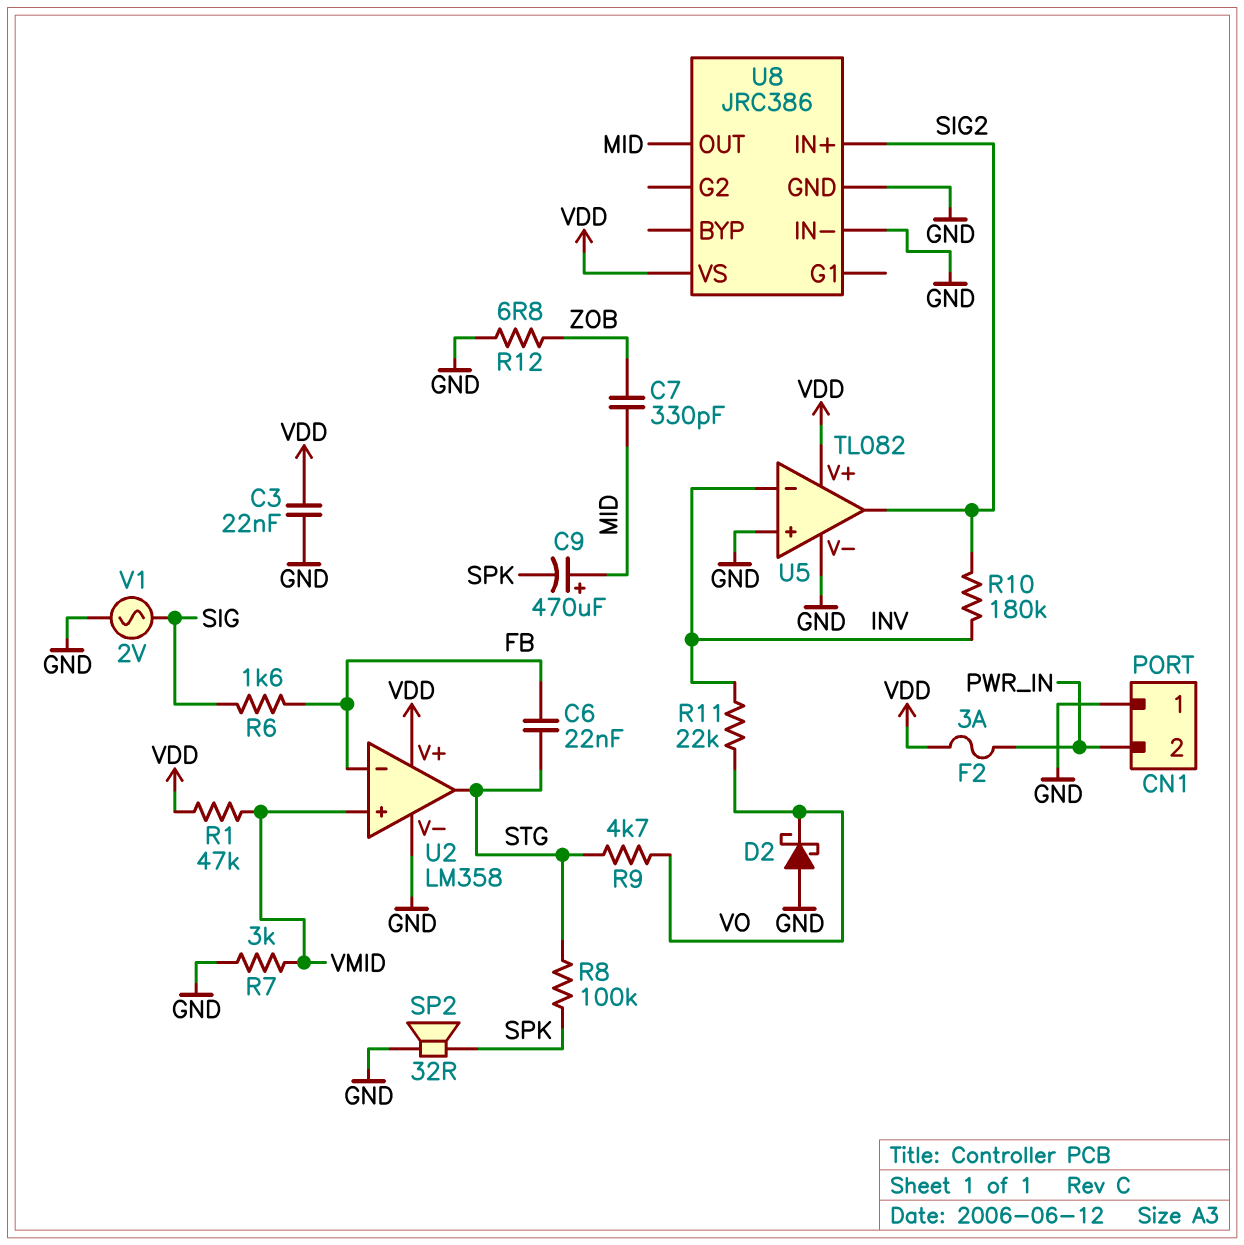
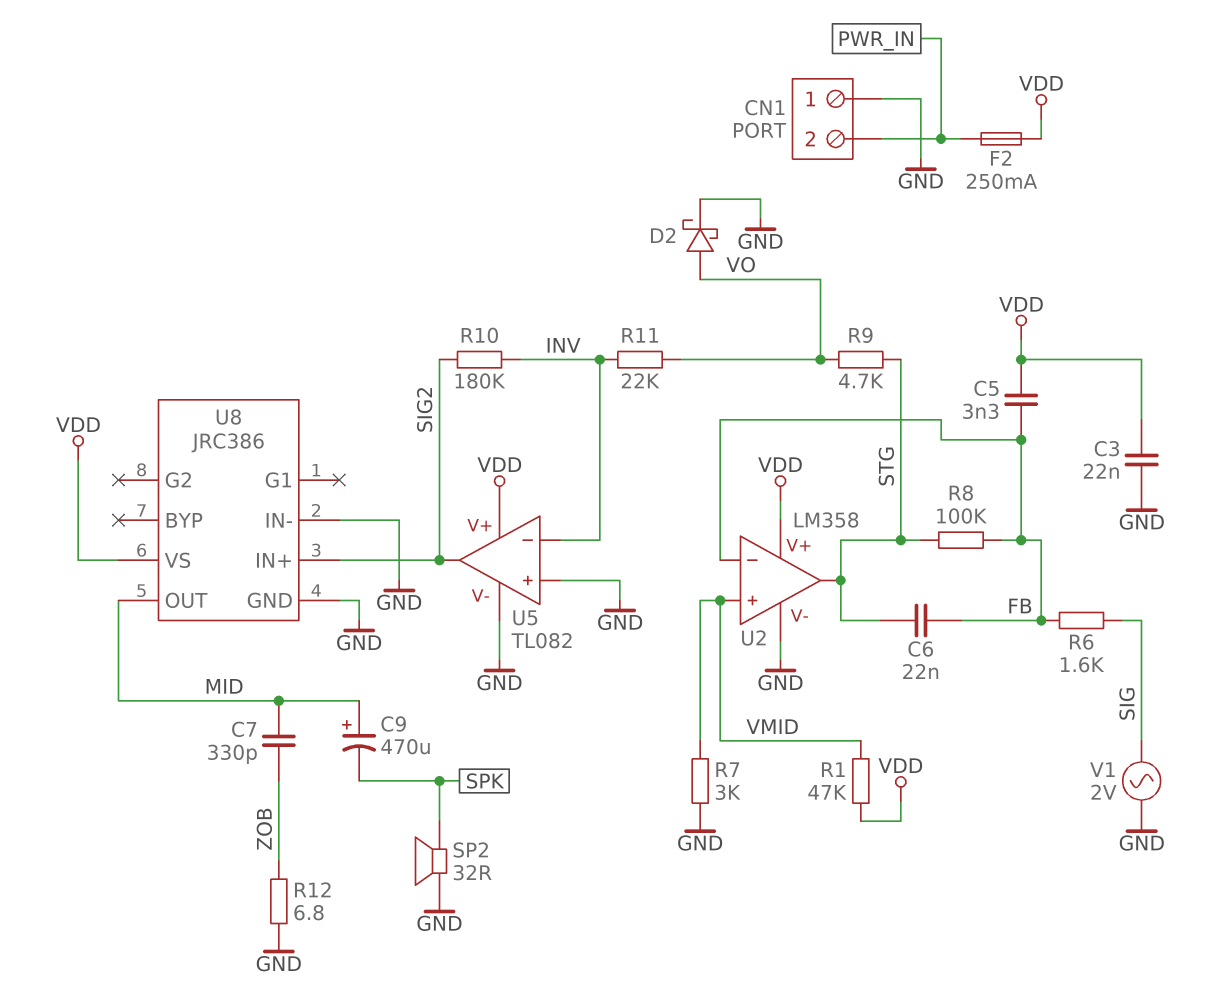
C5: none -> 3.3nF (FB, VDD)
D2: schottky (A GND, K VO) -> schottky (A VO, K GND)
F2: 3A (PWR_IN, VDD) -> 250mA (PWR_IN, VDD)
R8: 100k (SPK, STG) -> 100k (FB, STG)

